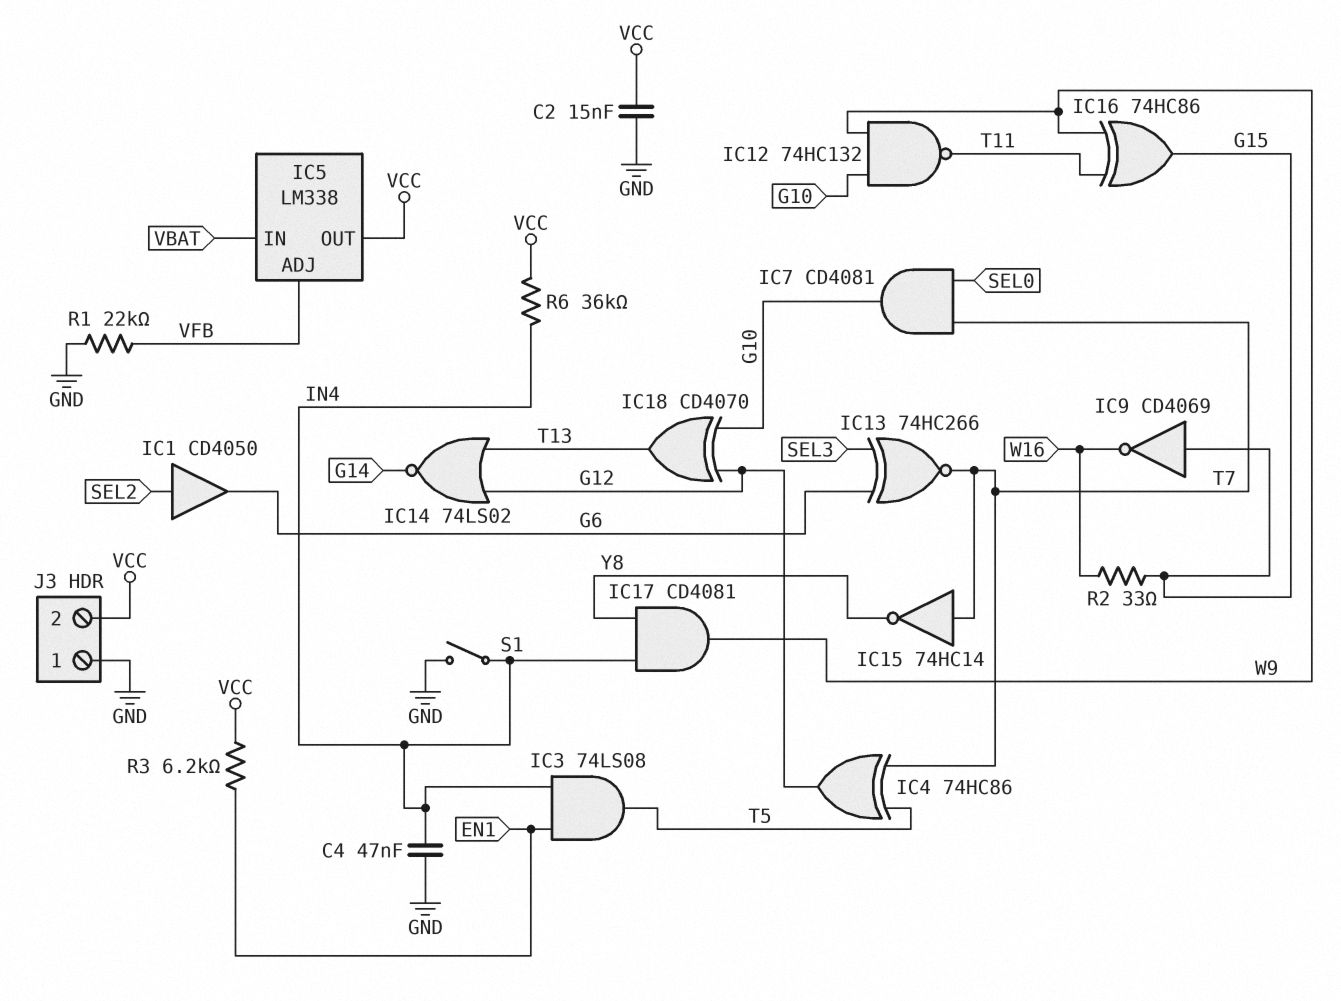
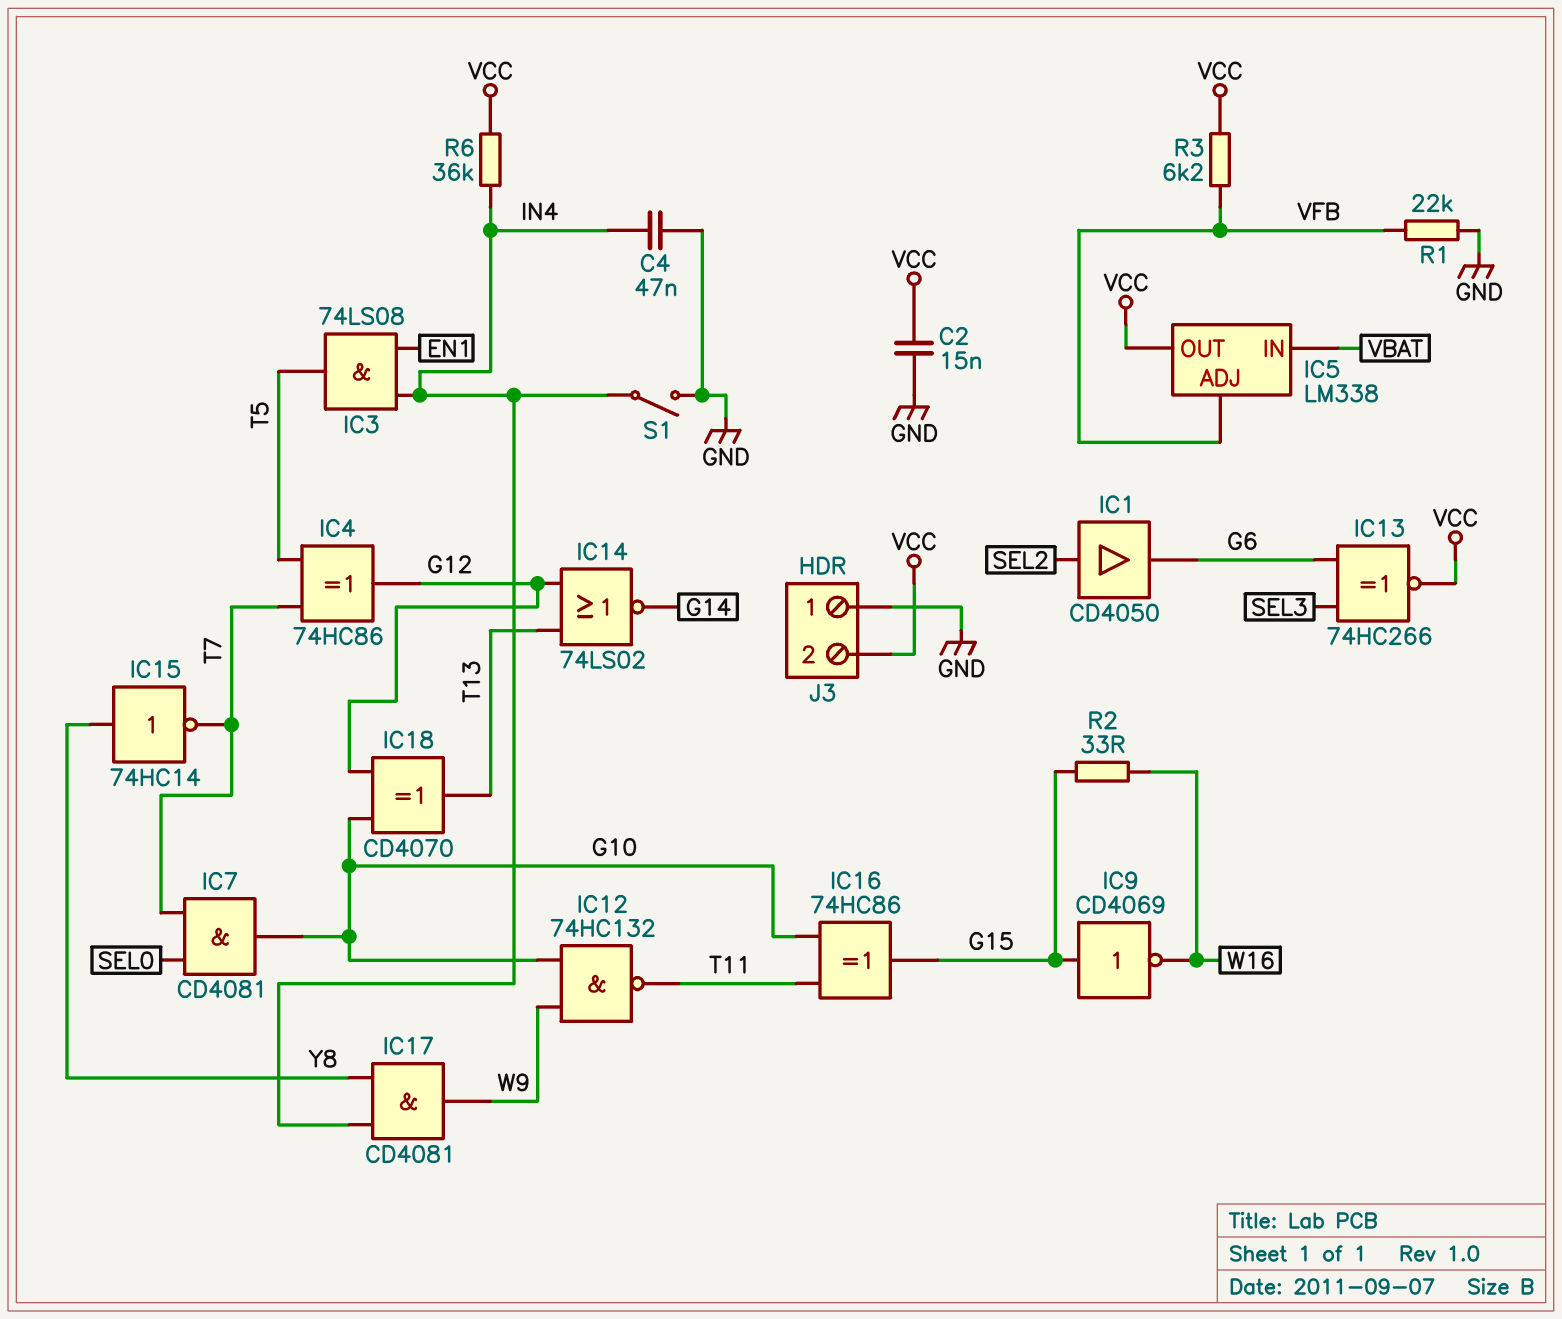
IC13: XNOR 74HC266 (in G6, in SEL3, out T7) -> XNOR 74HC266 (in G6, in SEL3, out VCC)
IC15: NOT 74HC14 (in T7, out Y8) -> NOT 74HC14 (in Y8, out T7)
IC16: XOR 74HC86 (in T11, in W9, out G15) -> XOR 74HC86 (in G10, in T11, out G15)
R3: 6.2k (EN1, VCC) -> 6.2k (VCC, VFB)

